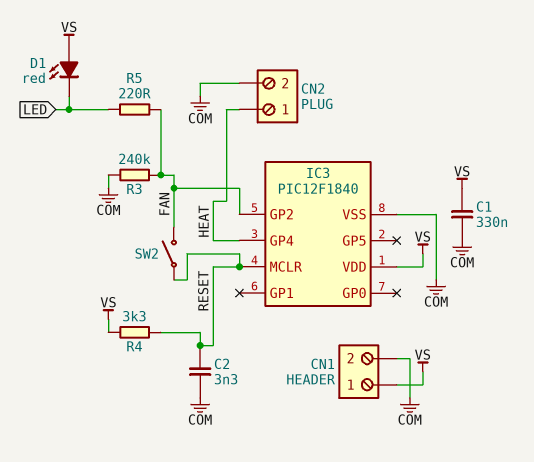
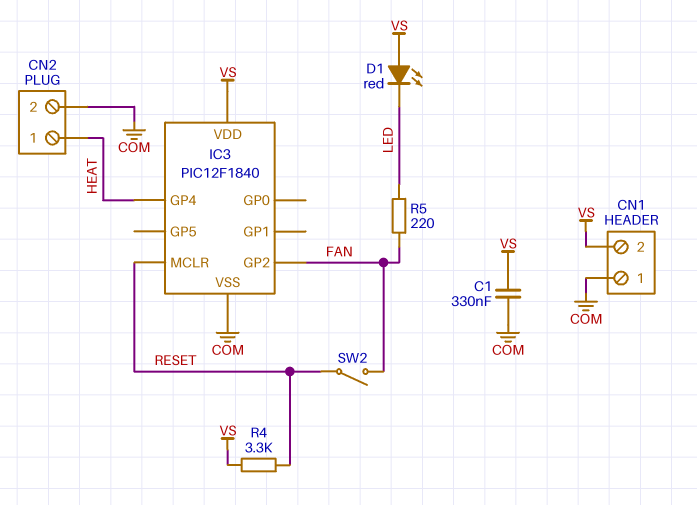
C2: 3.3nF (COM, RESET) -> none
CN1 pin 1: VS -> COM
CN1 pin 2: COM -> VS
R3: 240k (COM, FAN) -> none

